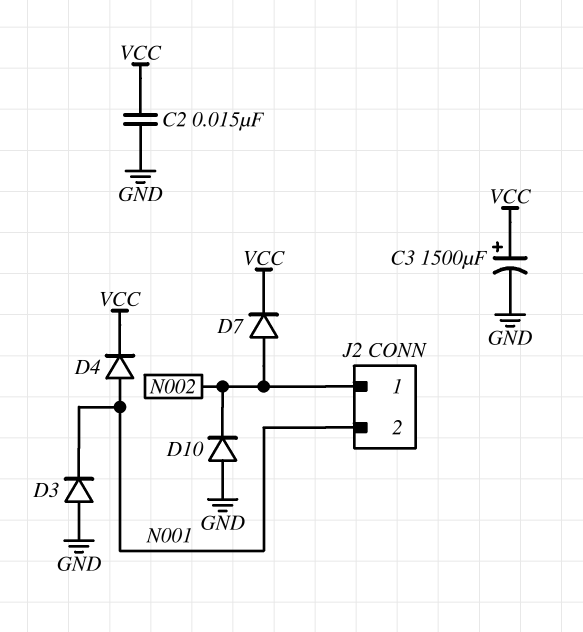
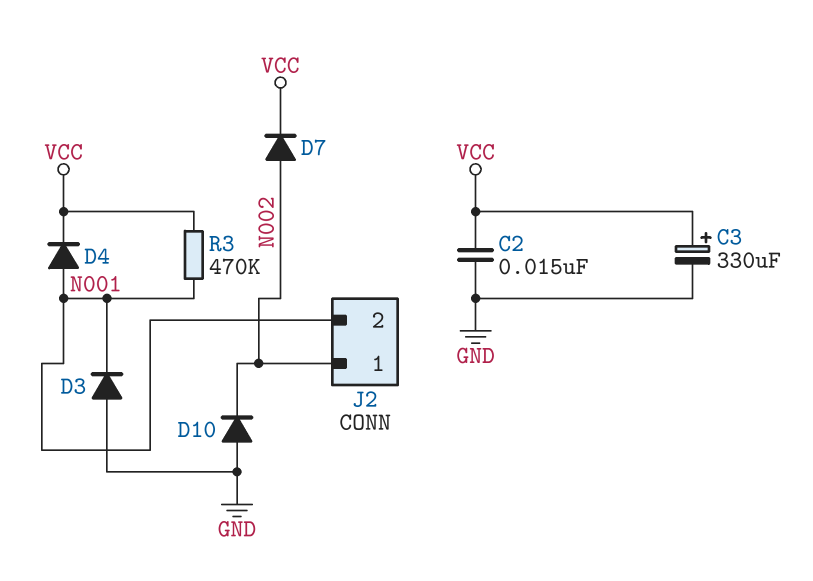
C3: 1500uF (plus VCC, minus GND) -> 330uF (plus VCC, minus GND)
R3: none -> 470k (N001, VCC)

